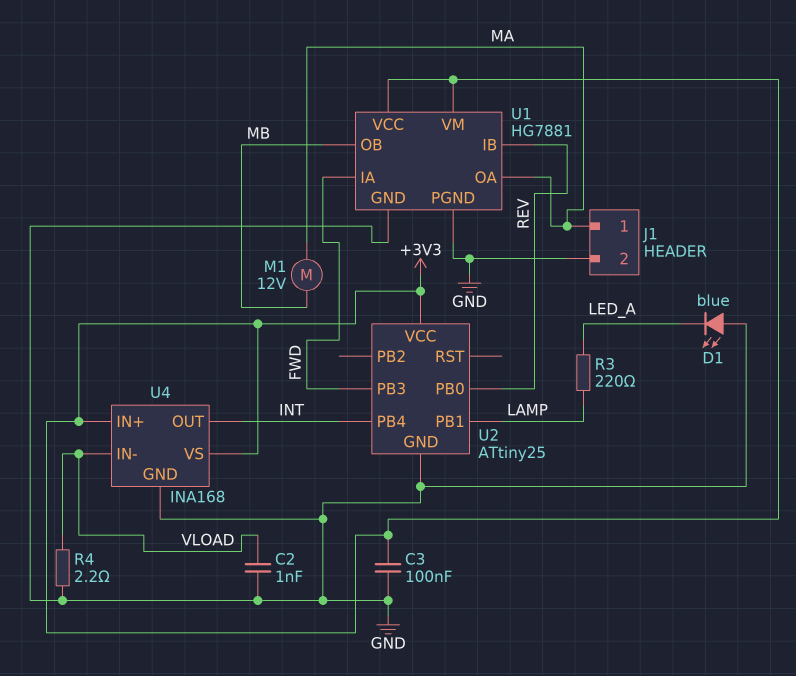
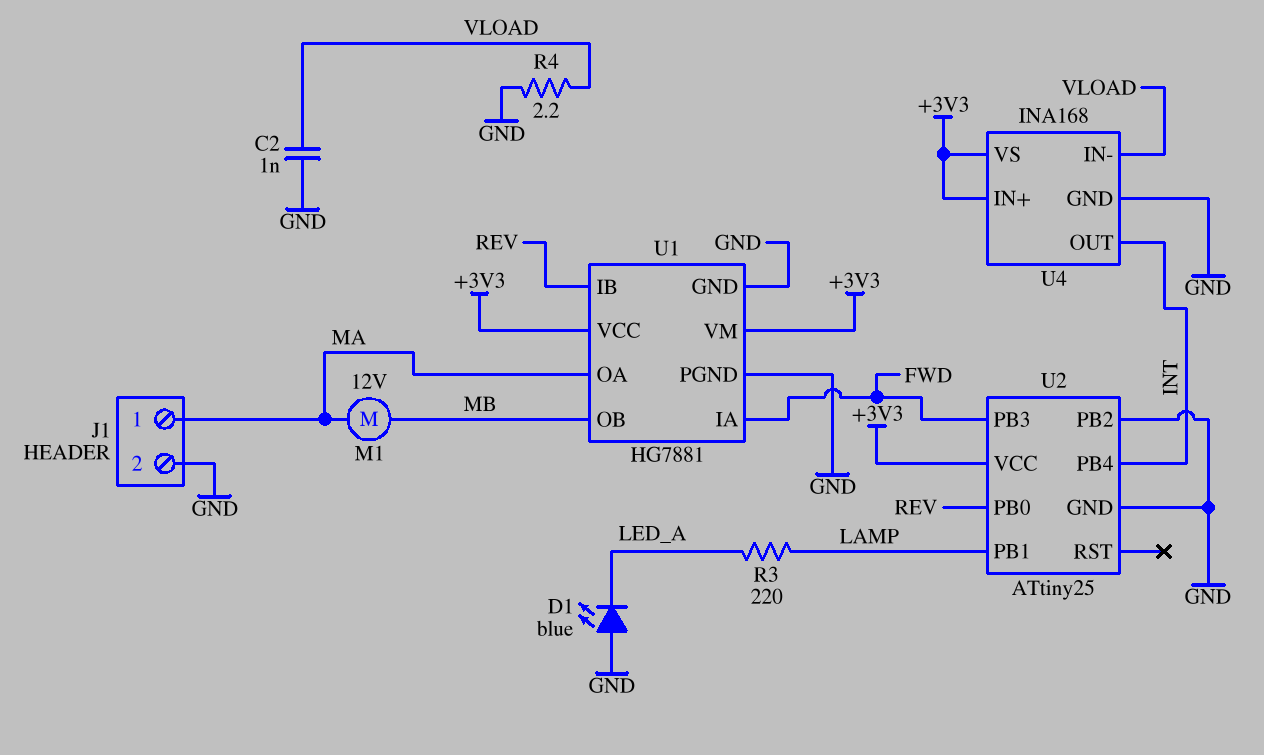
C3: 100nF (+3V3, GND) -> none
U2 pin PB2: none -> GND

